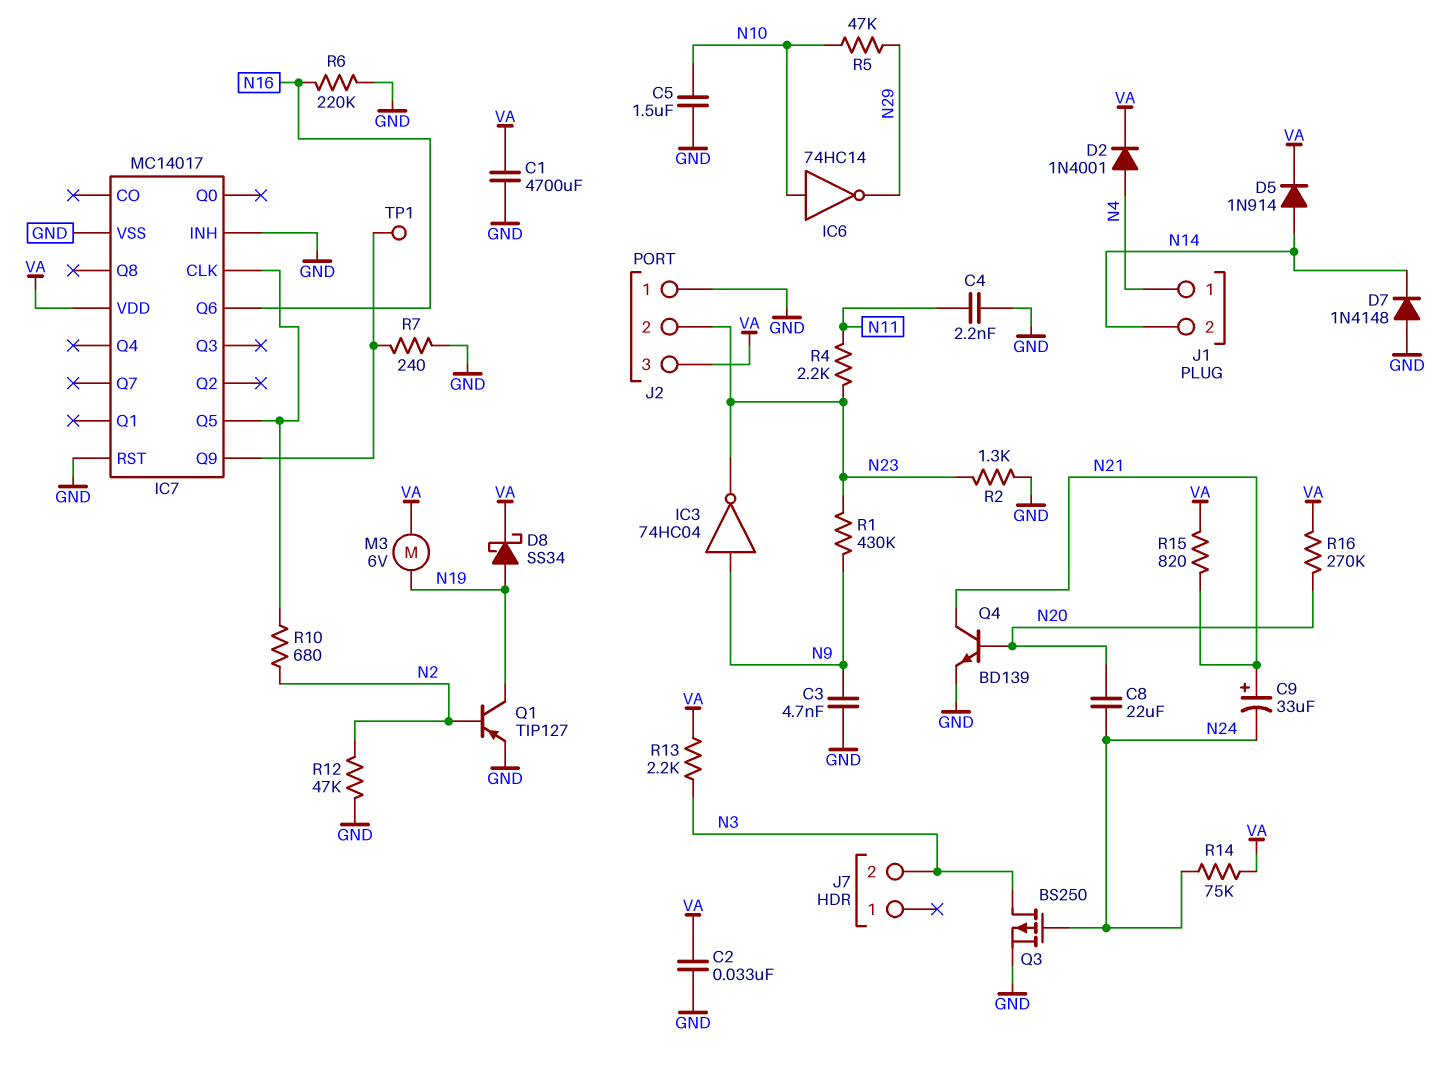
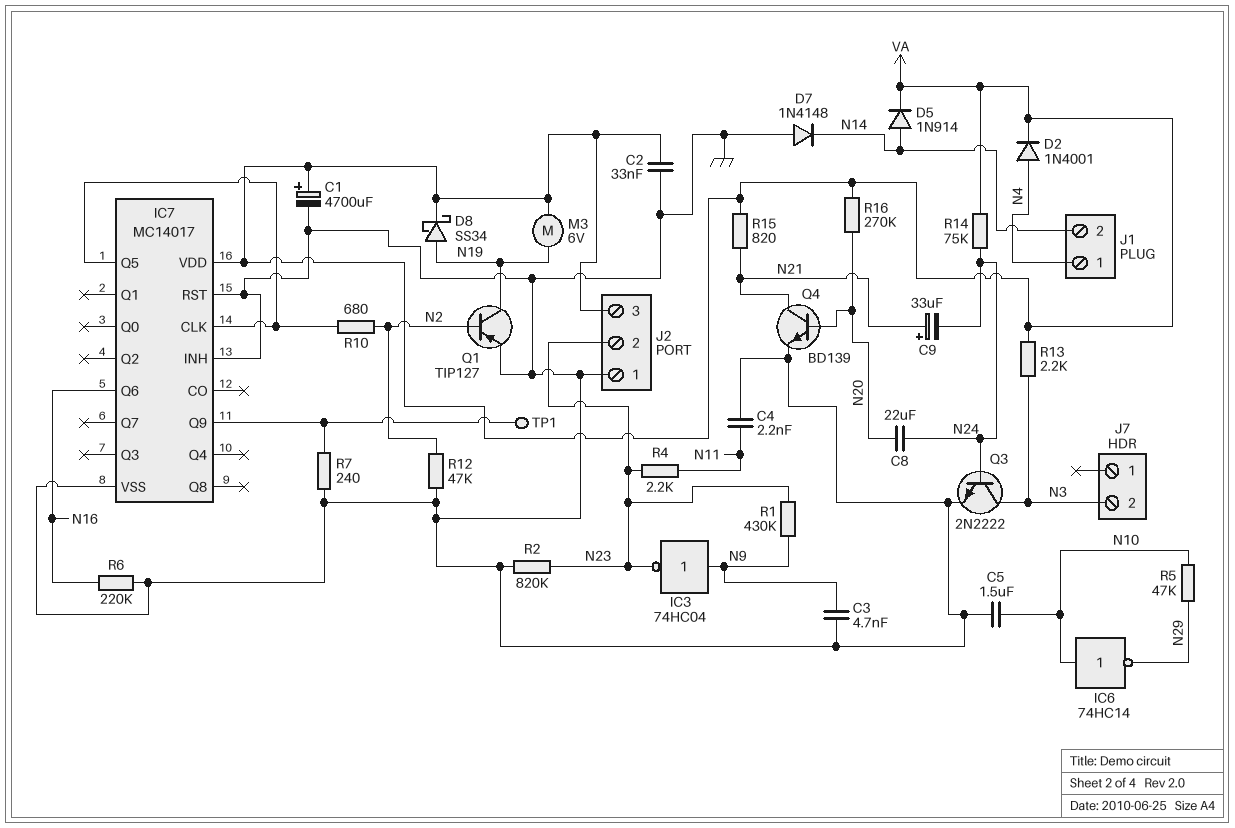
C1: 4700uF (GND, VA) -> 4700uF (plus VA, minus GND)
Q3: PMOS BS250 (G N24, D N3, S GND) -> NPN 2N2222 (B N24, C N3, E GND)
R2: 1.3k (GND, N23) -> 820k (GND, N23)

